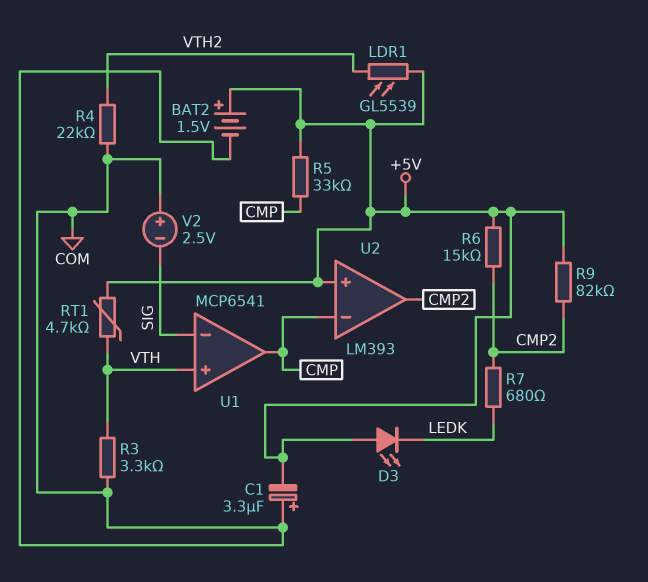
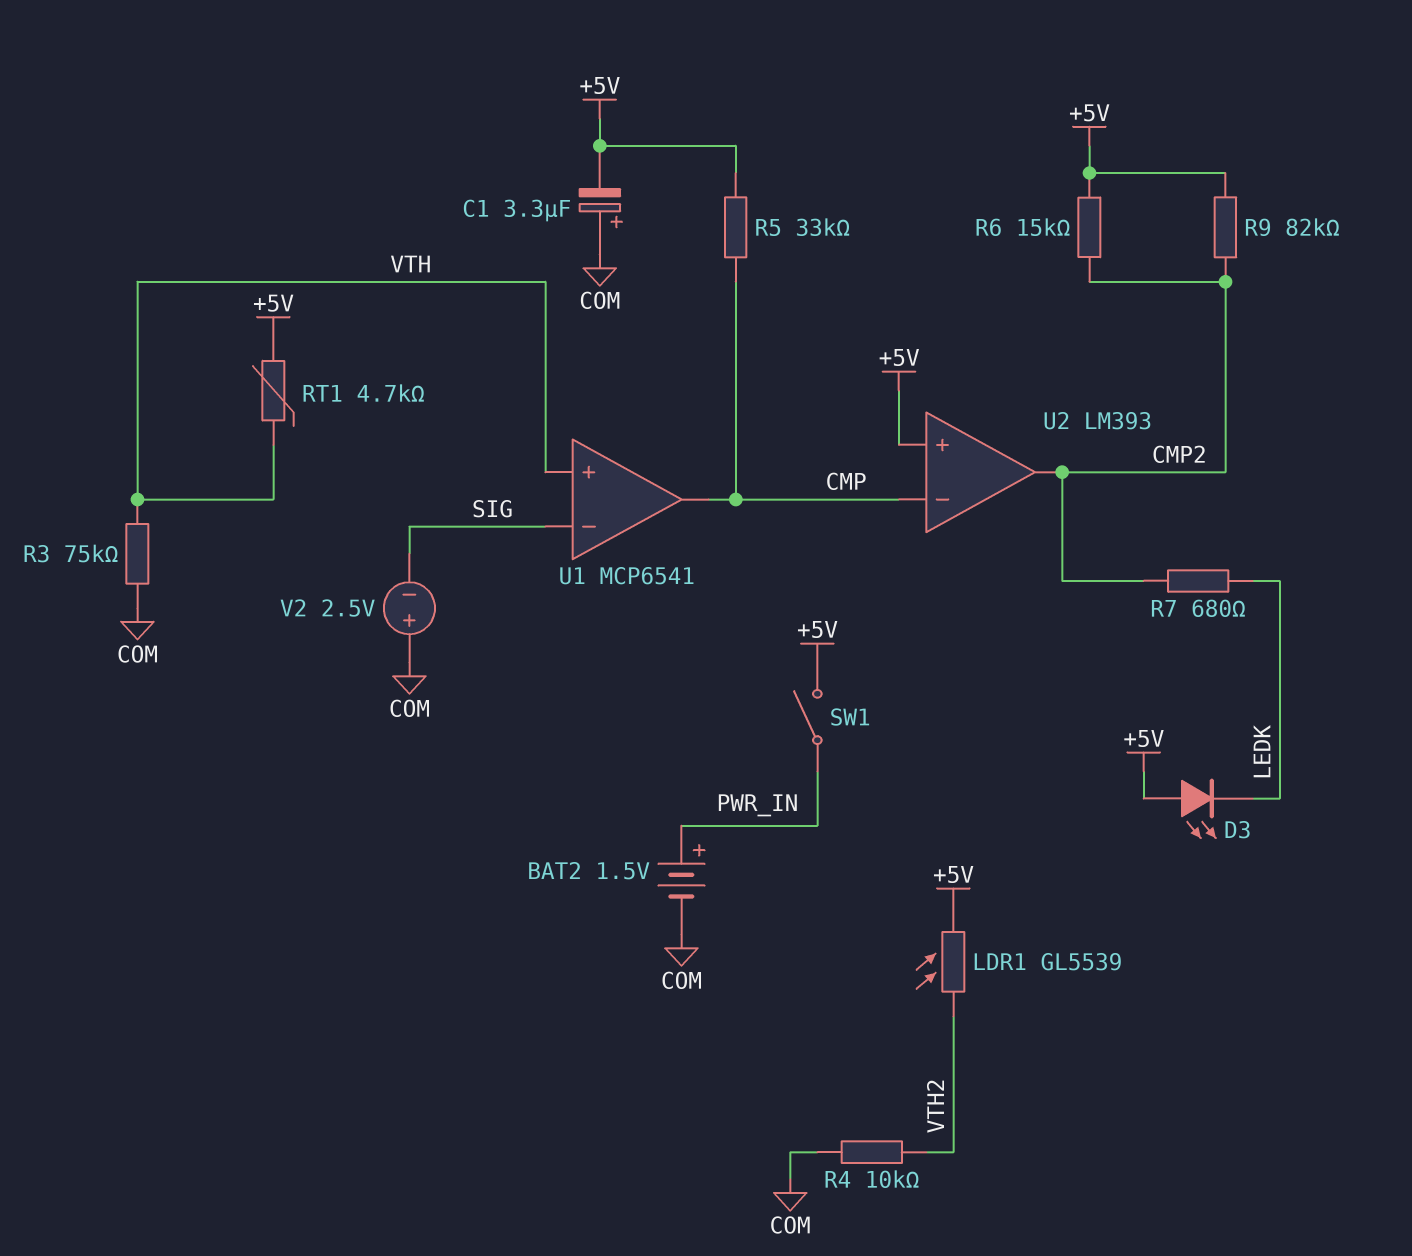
BAT2: 1.5V (plus +5V, minus COM) -> 1.5V (plus PWR_IN, minus COM)
R3: 3.3k (COM, VTH) -> 75k (COM, VTH)
R4: 22k (COM, VTH2) -> 10k (COM, VTH2)
SW1: none -> switch (+5V, PWR_IN)

